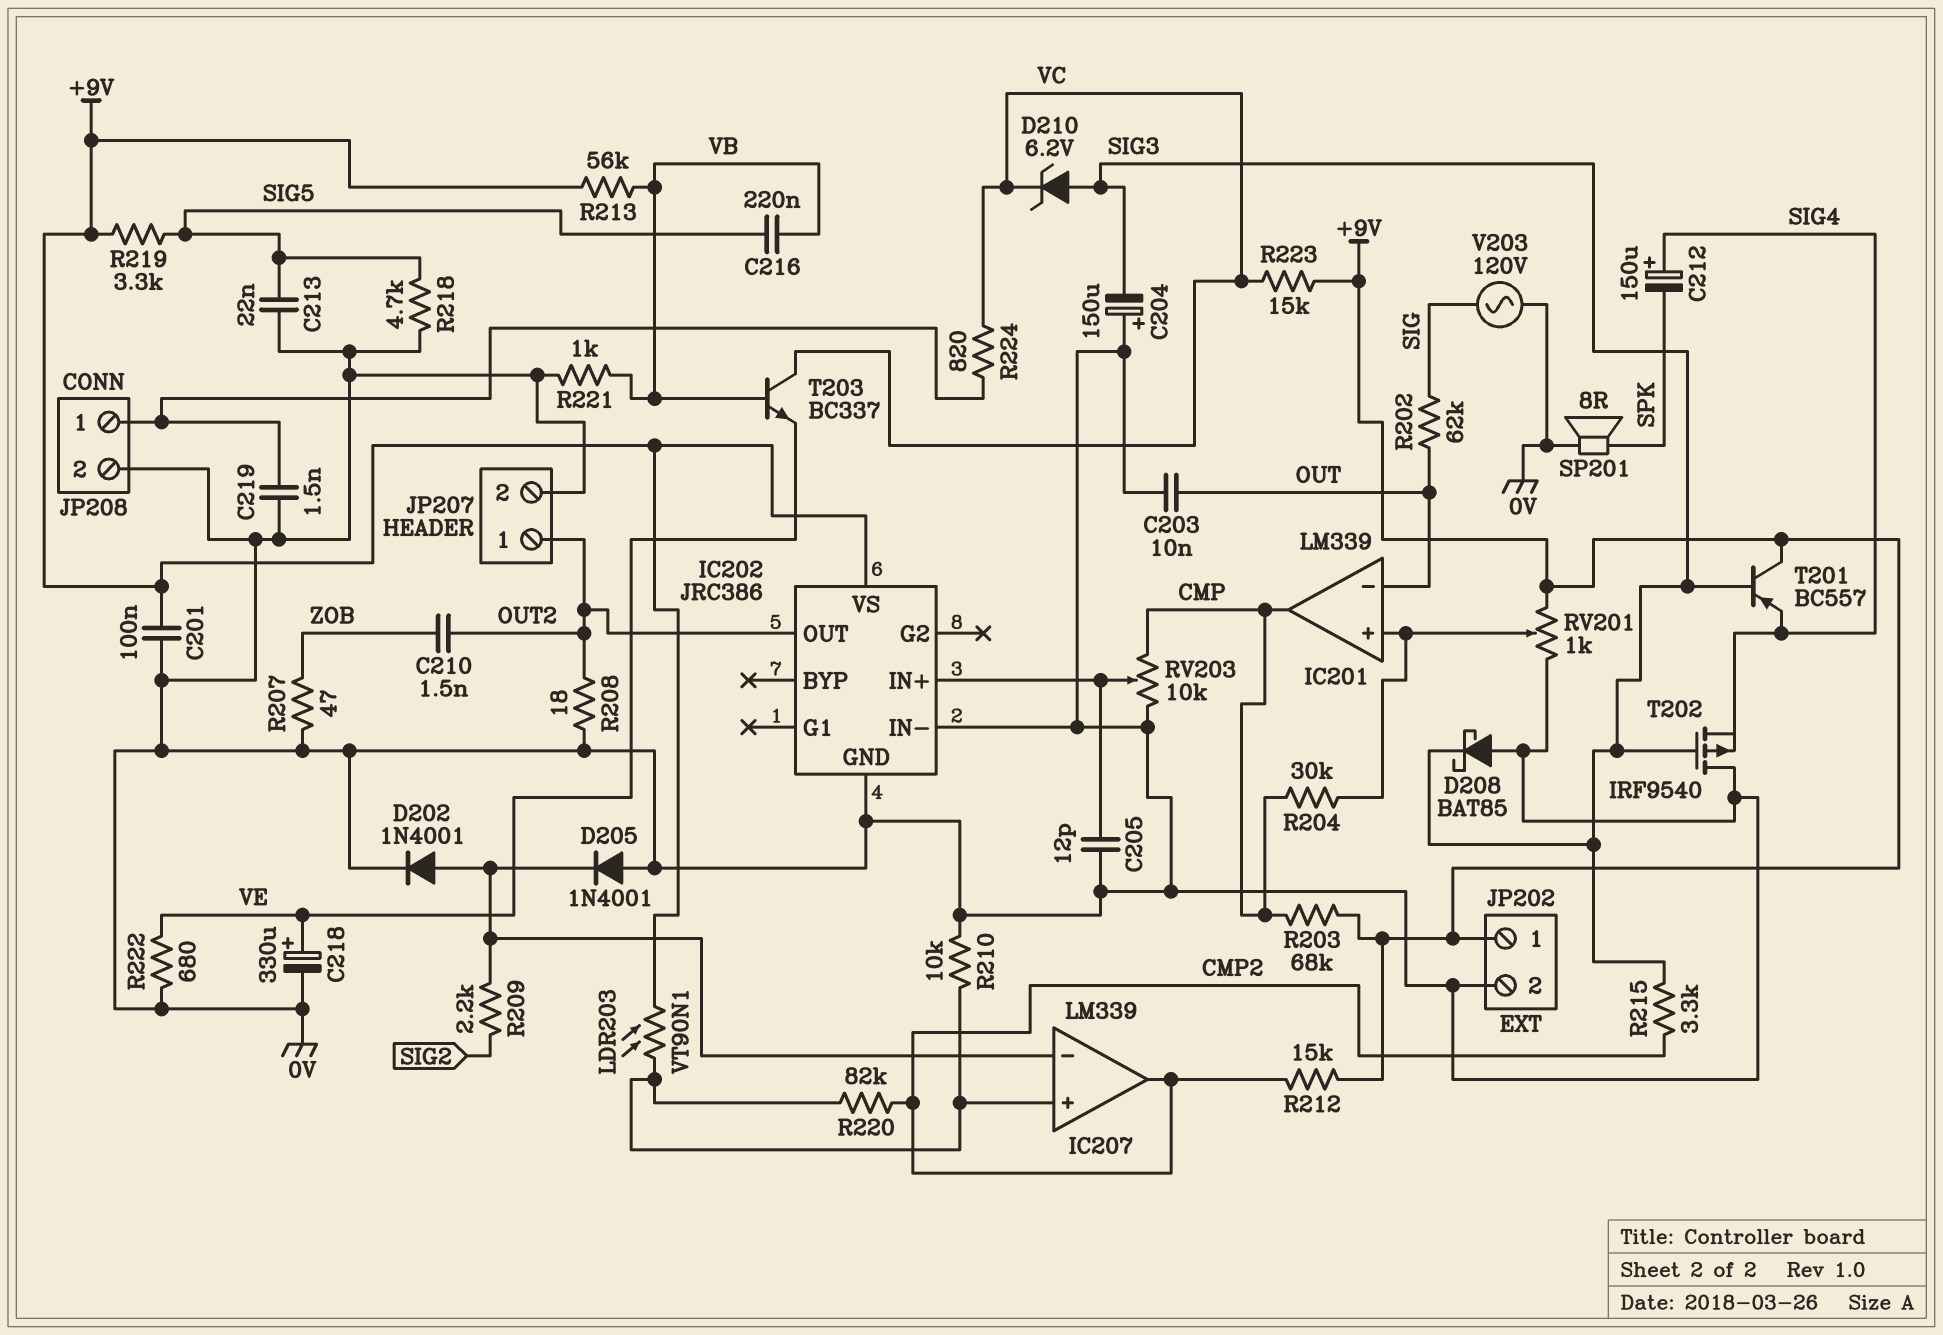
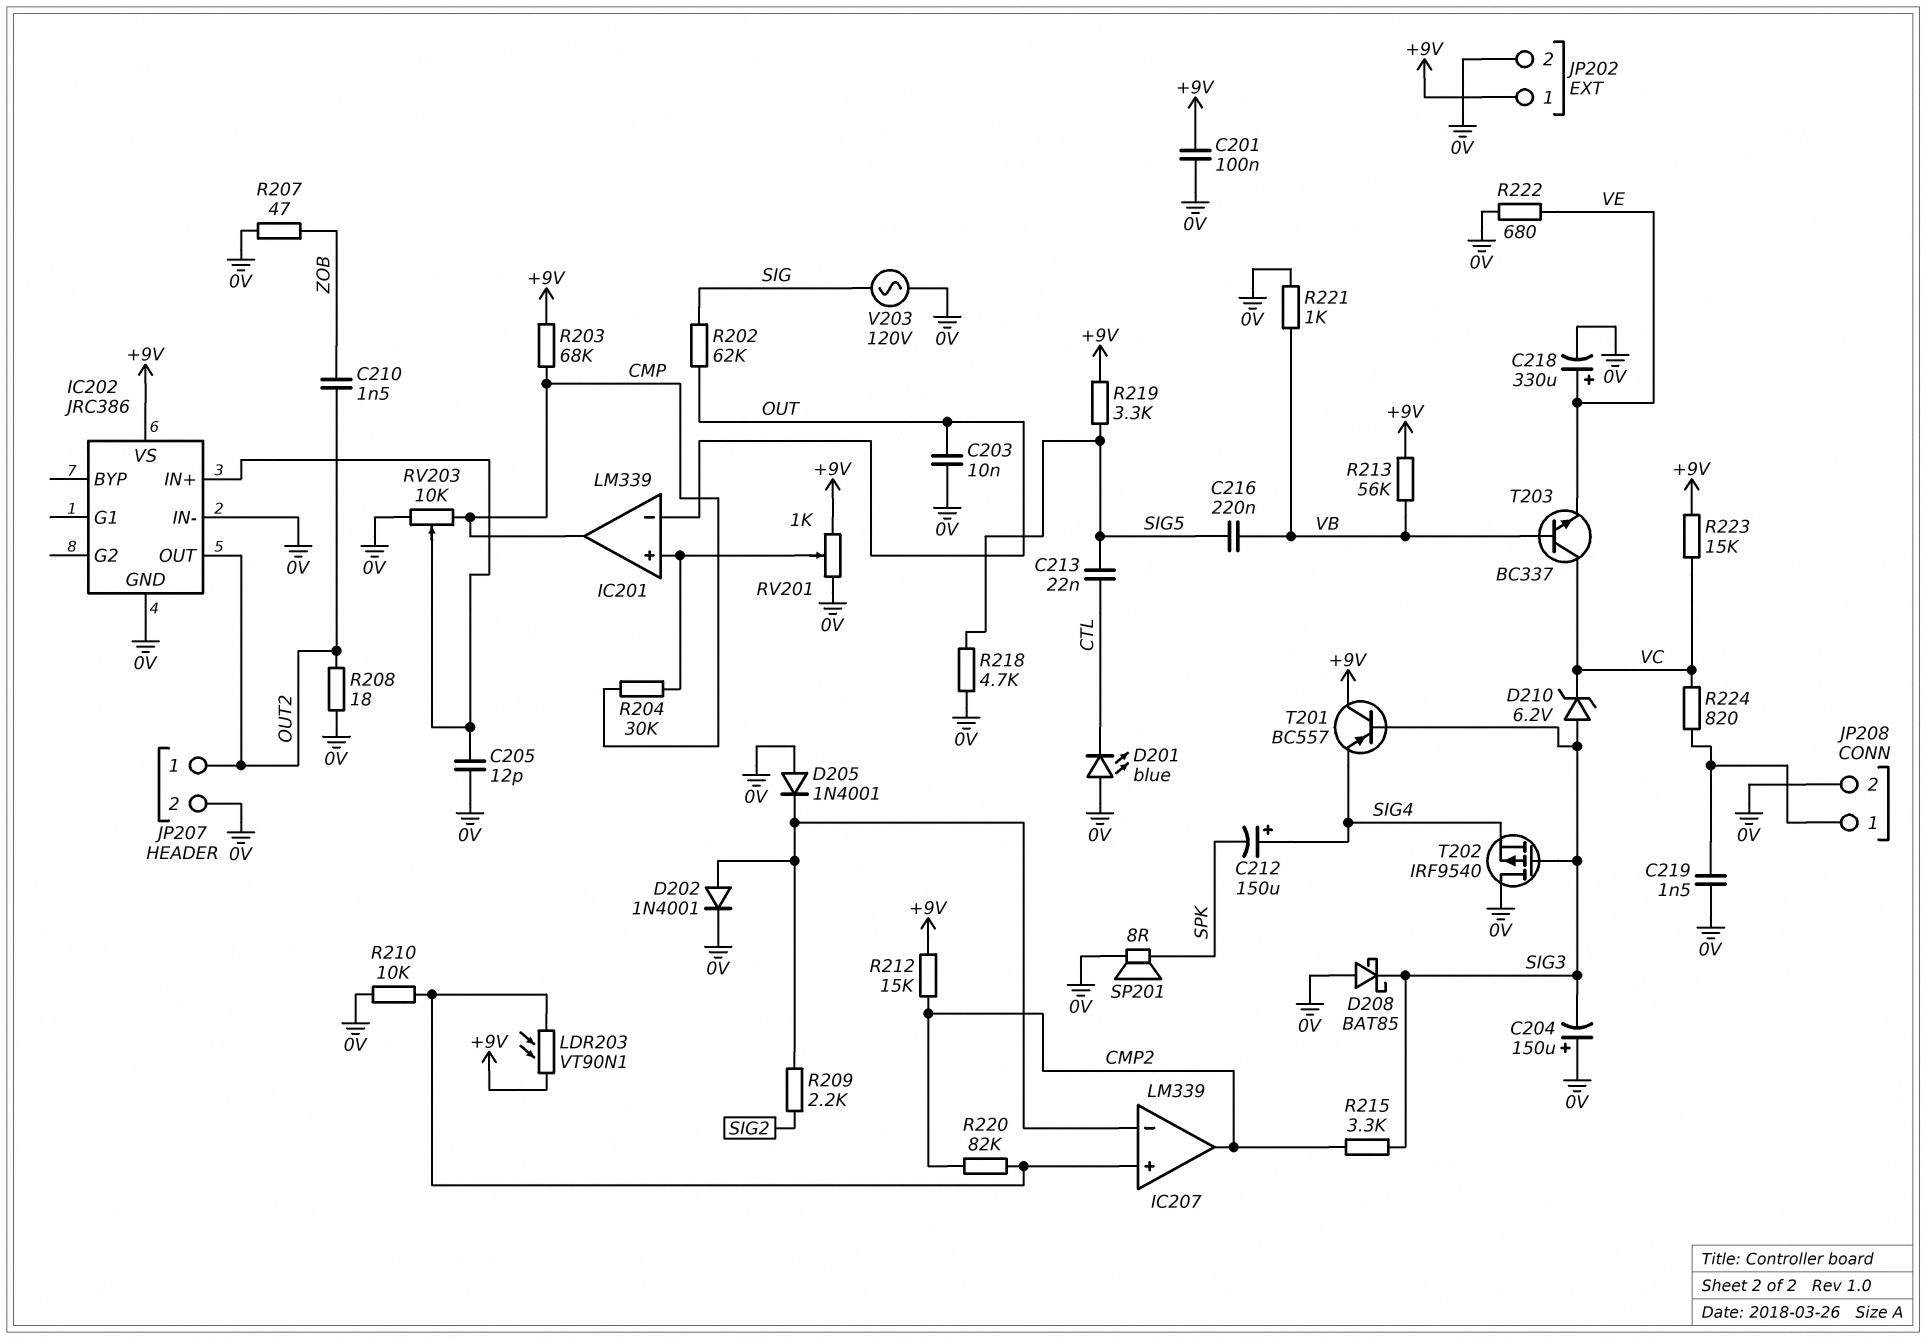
C213: 22nF (0V, SIG5) -> 22nF (CTL, SIG5)
D201: none -> LED blue (A 0V, K CTL)

